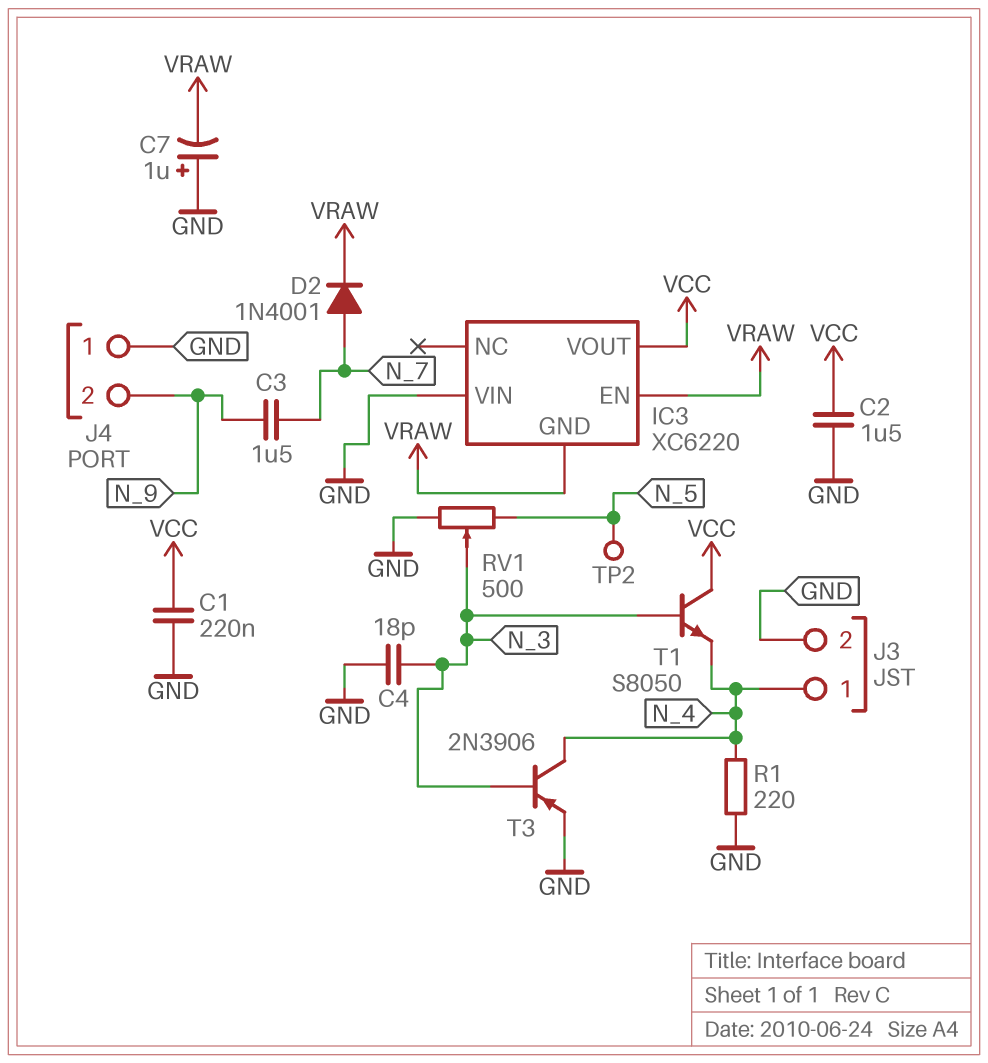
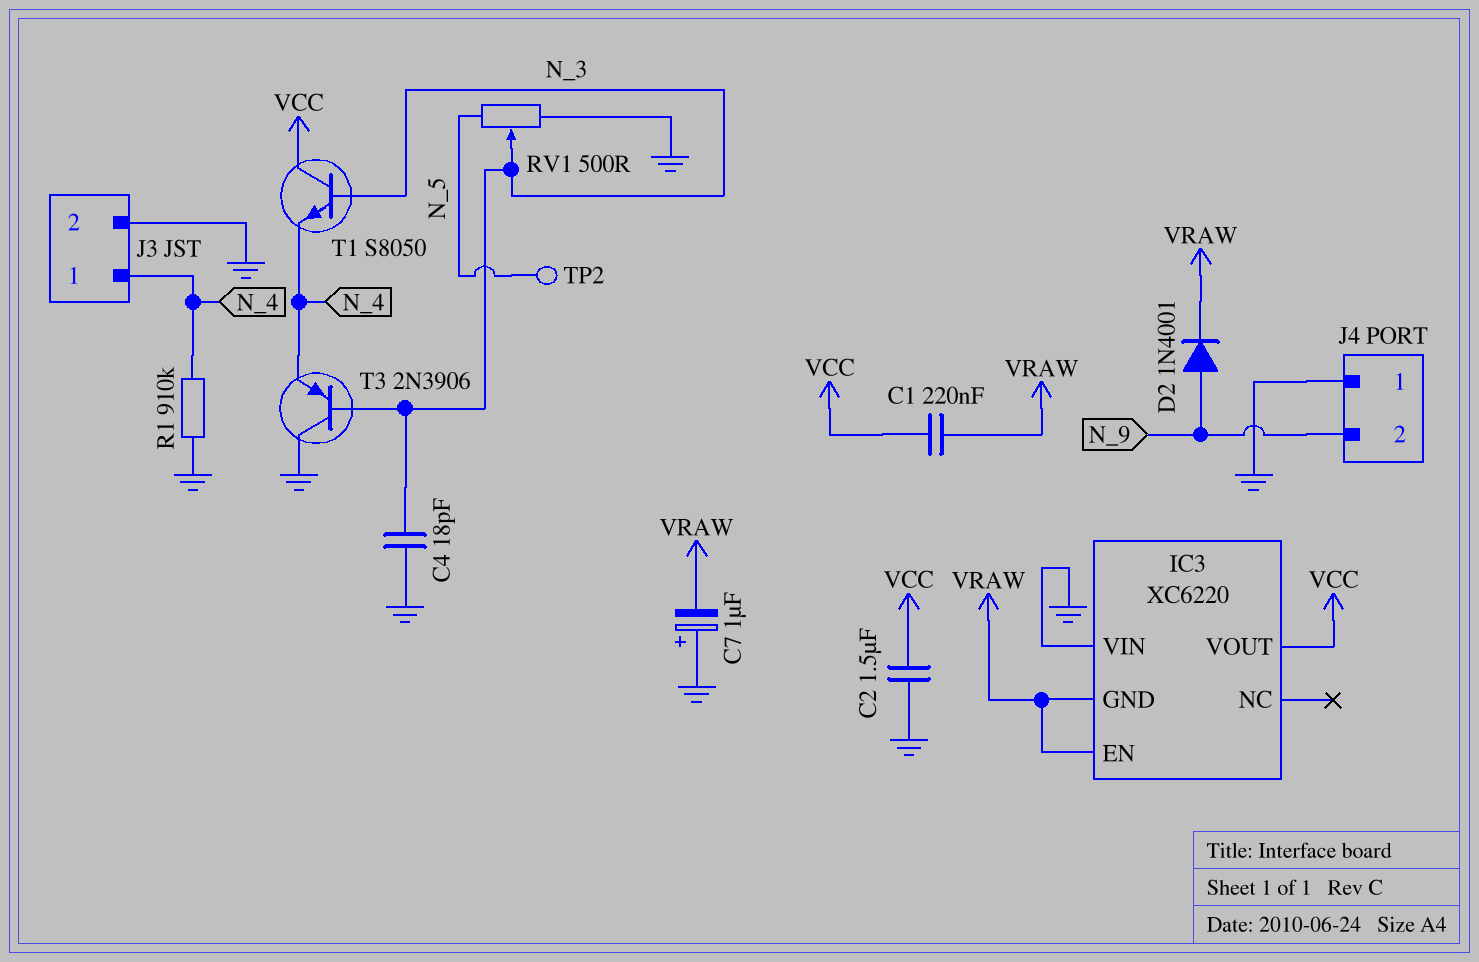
C1: 220nF (GND, VCC) -> 220nF (VCC, VRAW)
C3: 1.5uF (N_7, N_9) -> none
D2: diode 1N4001 (A N_7, K VRAW) -> diode 1N4001 (A N_9, K VRAW)
R1: 220 (GND, N_4) -> 910k (GND, N_4)
T3: PNP 2N3906 (B N_3, C N_4, E GND) -> PNP 2N3906 (B N_3, C GND, E N_4)

